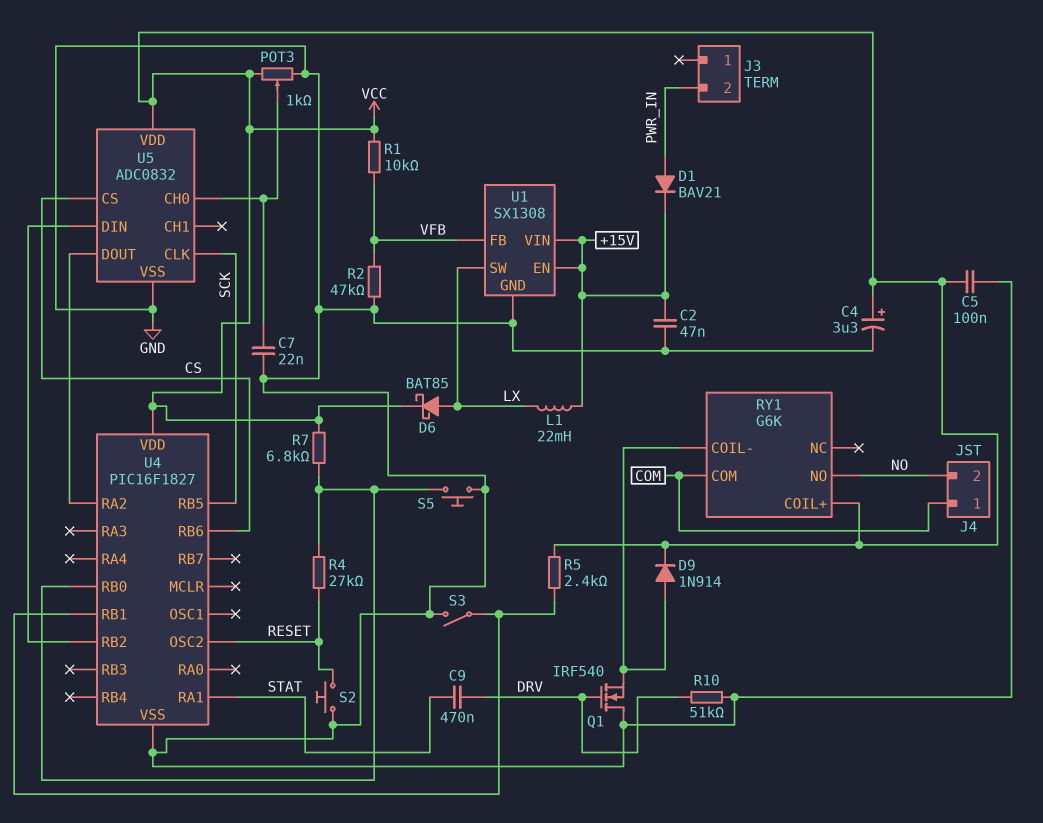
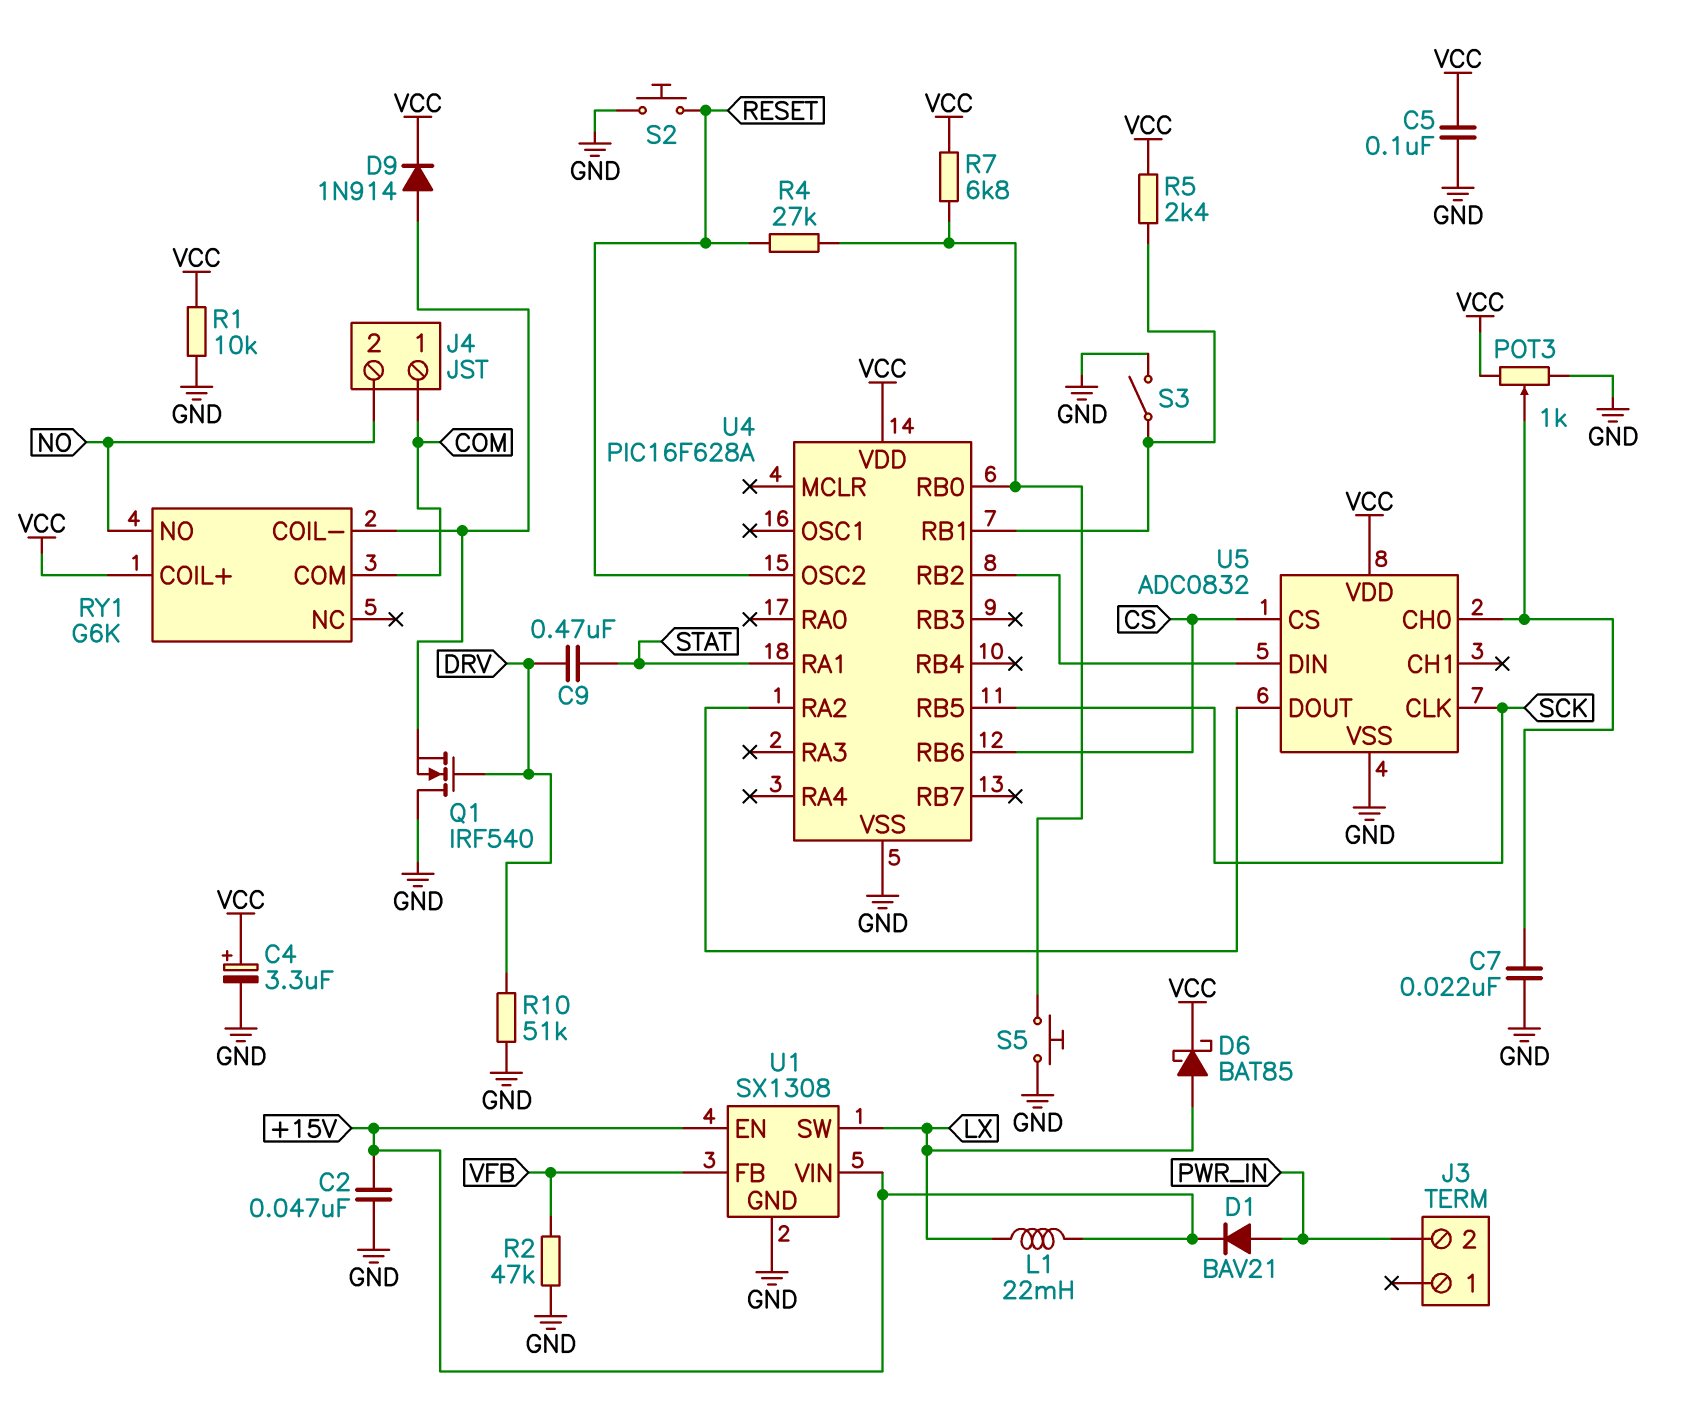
R1: 10k (VCC, VFB) -> 10k (GND, VCC)
U4: PIC16F1827 -> PIC16F628A

